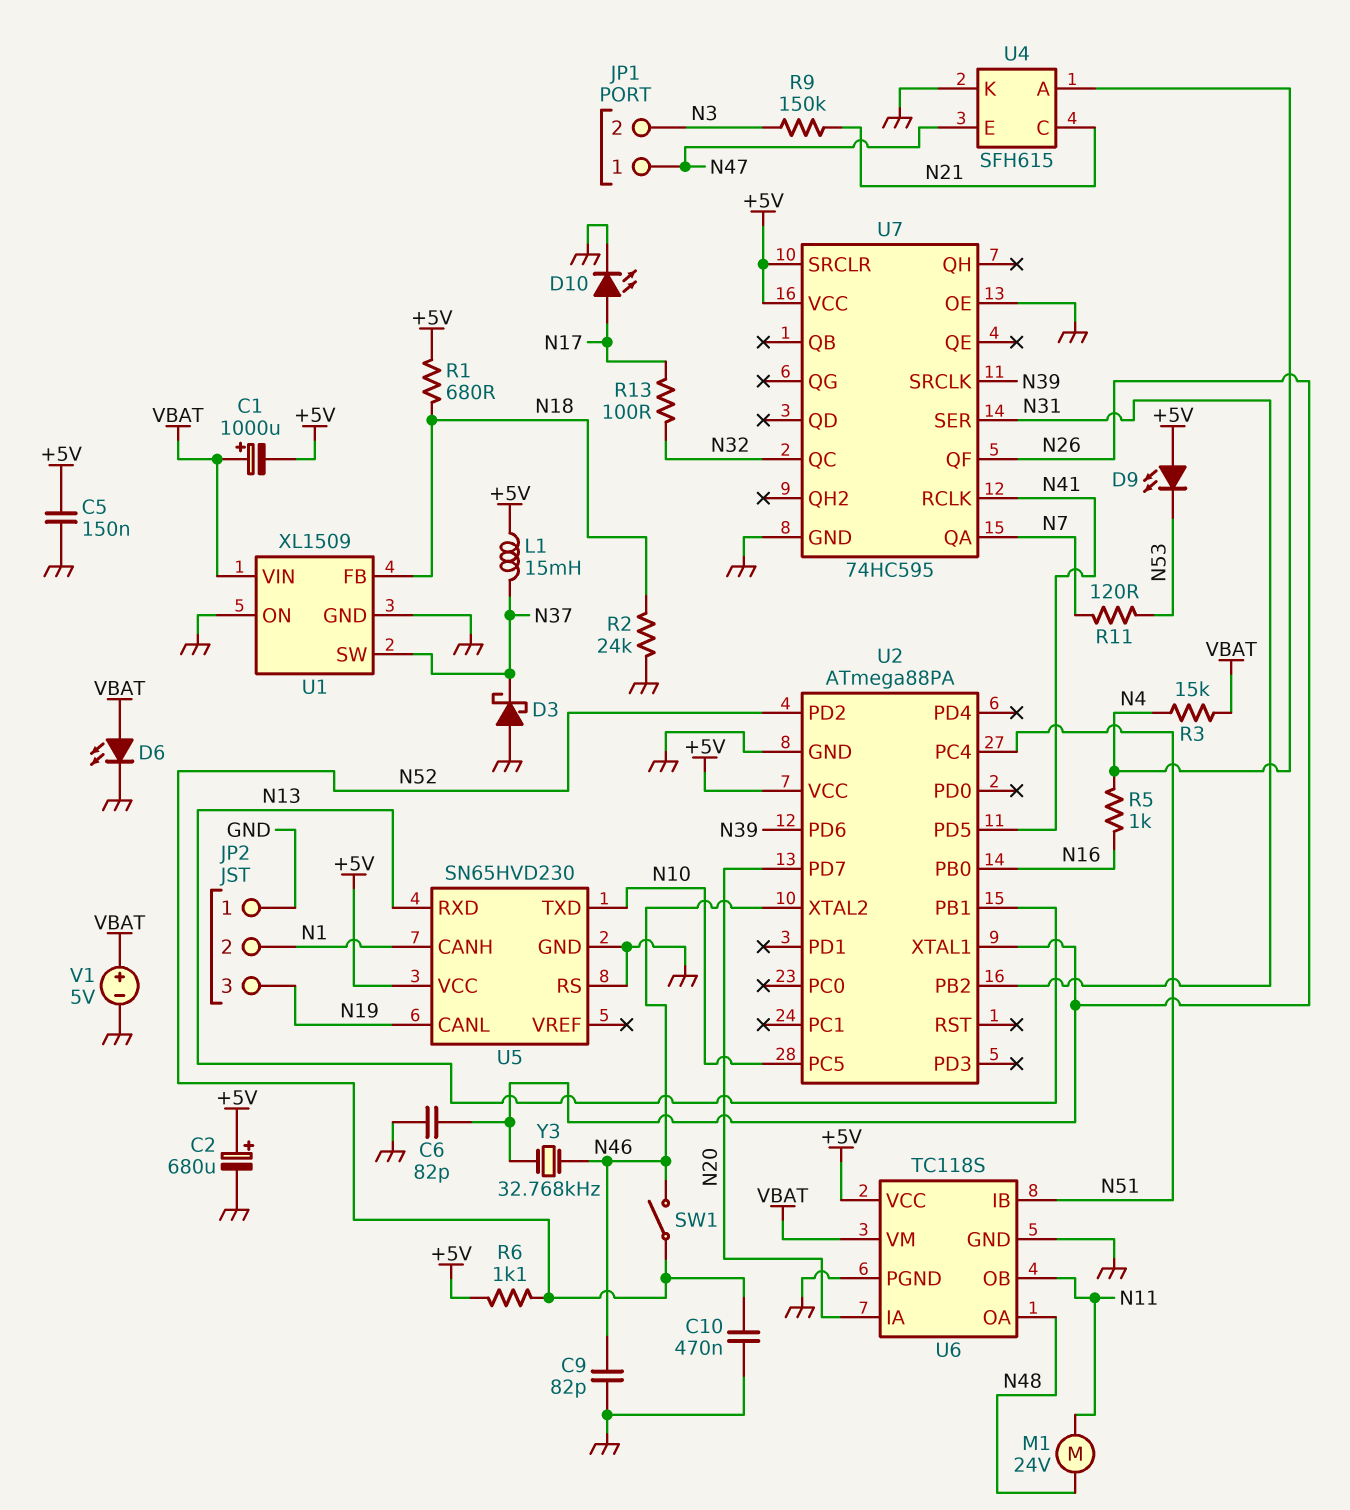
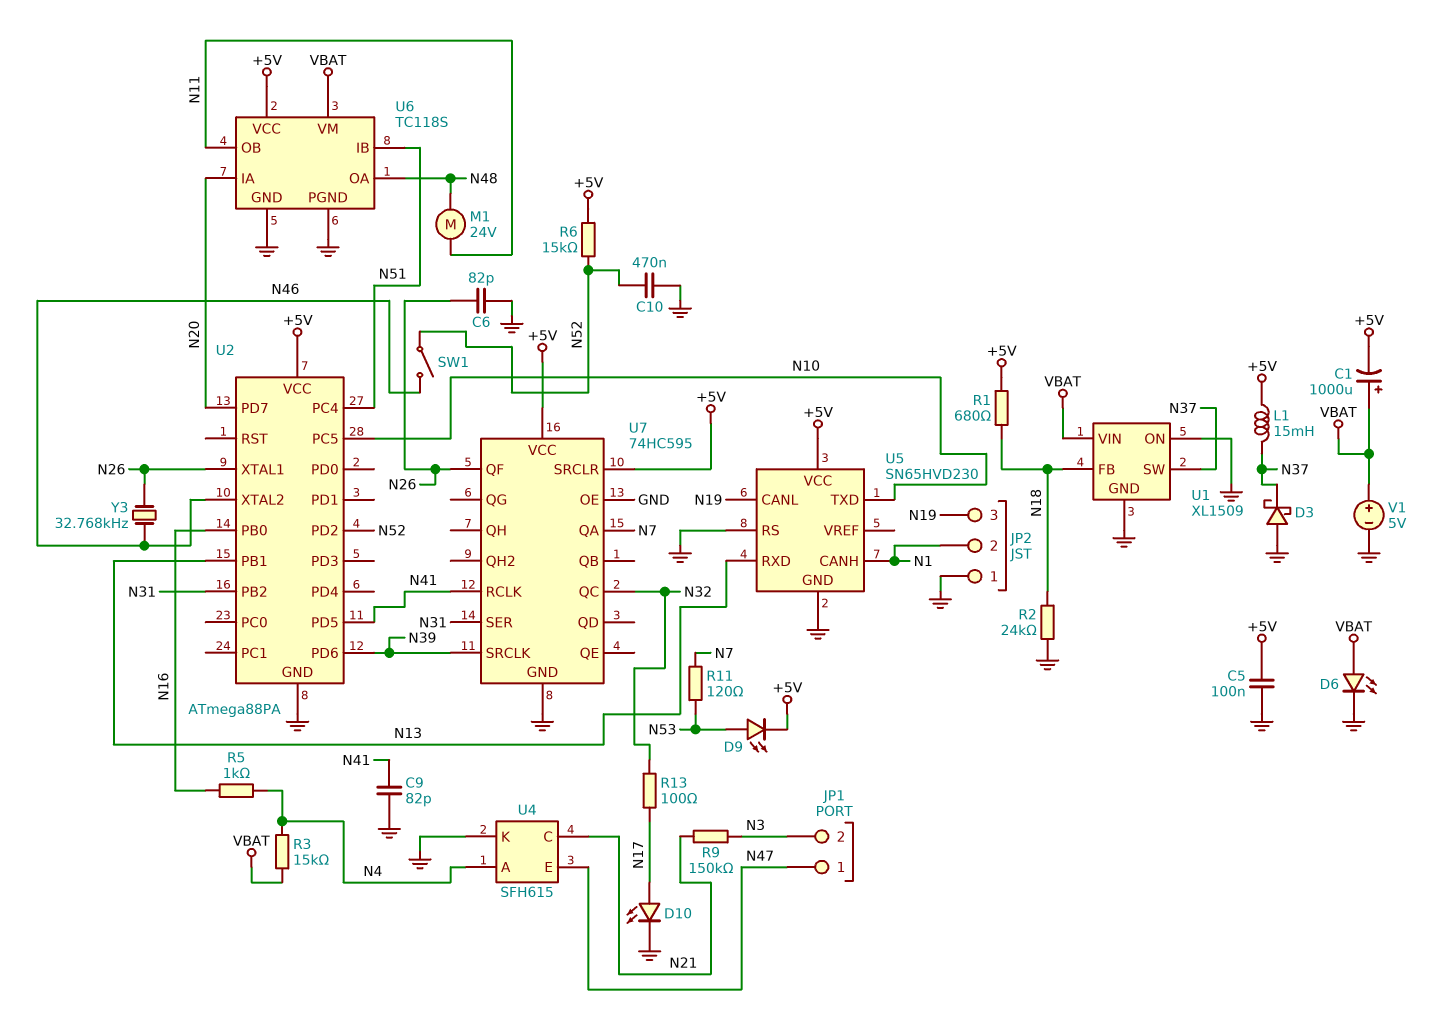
C2: 680uF (plus +5V, minus GND) -> none
C5: 150nF (+5V, GND) -> 100nF (+5V, GND)
C9: 82pF (GND, N46) -> 82pF (GND, N41)
D9: LED (A +5V, K N53) -> LED (A N53, K +5V)
R6: 1.1k (+5V, N52) -> 15k (+5V, N52)

